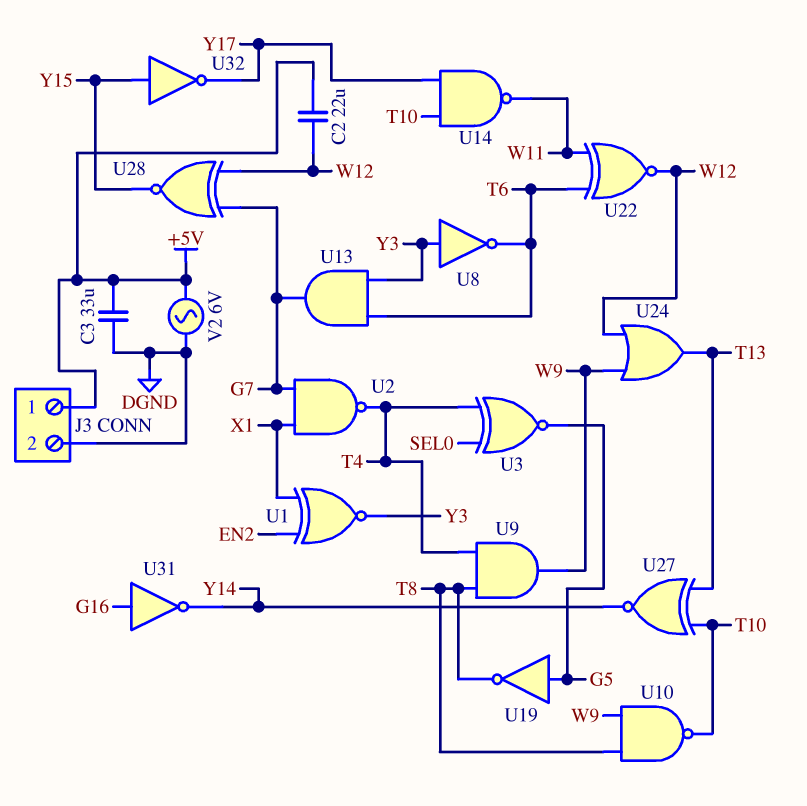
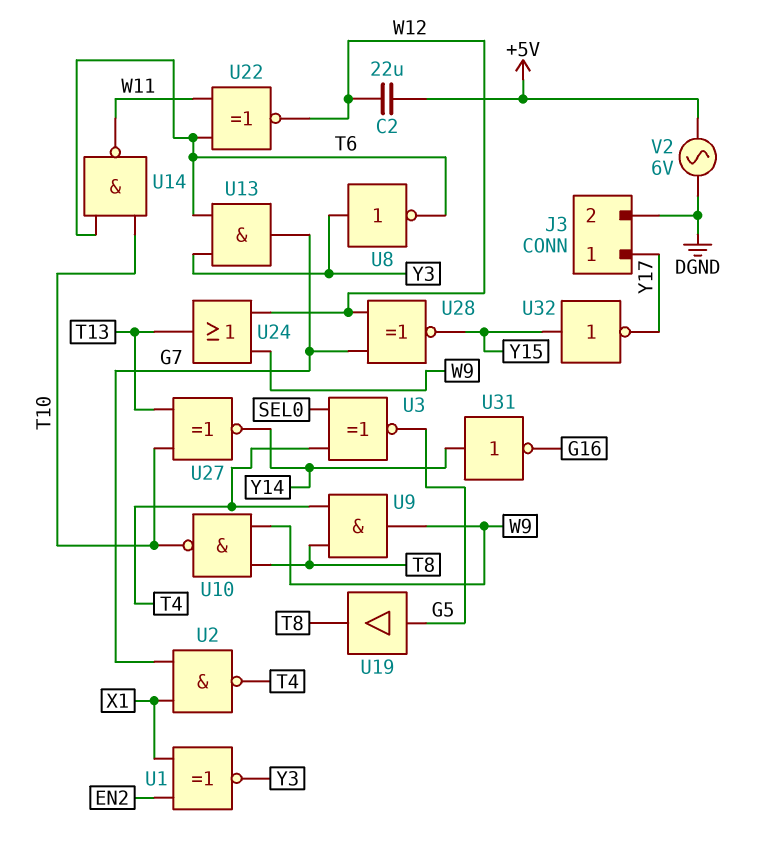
C3: 33uF (+5V, DGND) -> none
J3 pin 1: +5V -> Y17
U14: NAND (in T10, in Y17, out W11) -> NAND (in T6, in T10, out W11)
U19: NOT (in G5, out T8) -> buffer (in G5, out T8)
U31: NOT (in G16, out Y14) -> NOT (in Y14, out G16)

